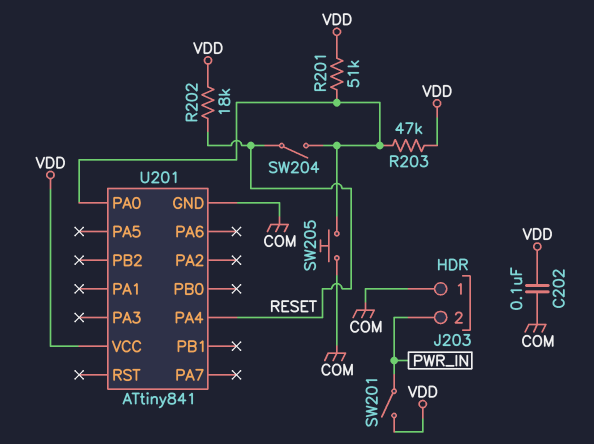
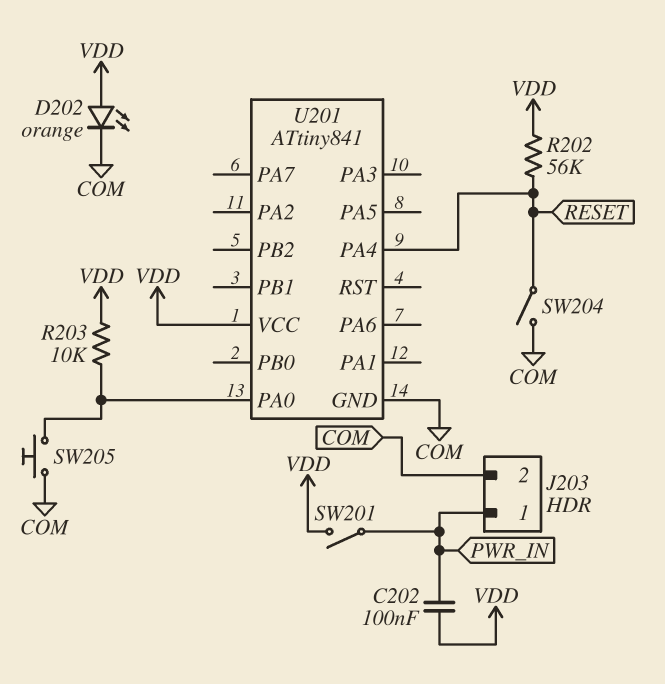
C202: 100nF (COM, VDD) -> 100nF (PWR_IN, VDD)
D202: none -> LED orange (A VDD, K COM)
J203 pin 1: COM -> PWR_IN
J203 pin 2: PWR_IN -> COM
R201: 51k (U201/PA0, VDD) -> none
R202: 18k (RESET, VDD) -> 56k (RESET, VDD)
R203: 47k (U201/PA0, VDD) -> 10k (U201/PA0, VDD)
SW204: switch (RESET, U201/PA0) -> switch (COM, RESET)

